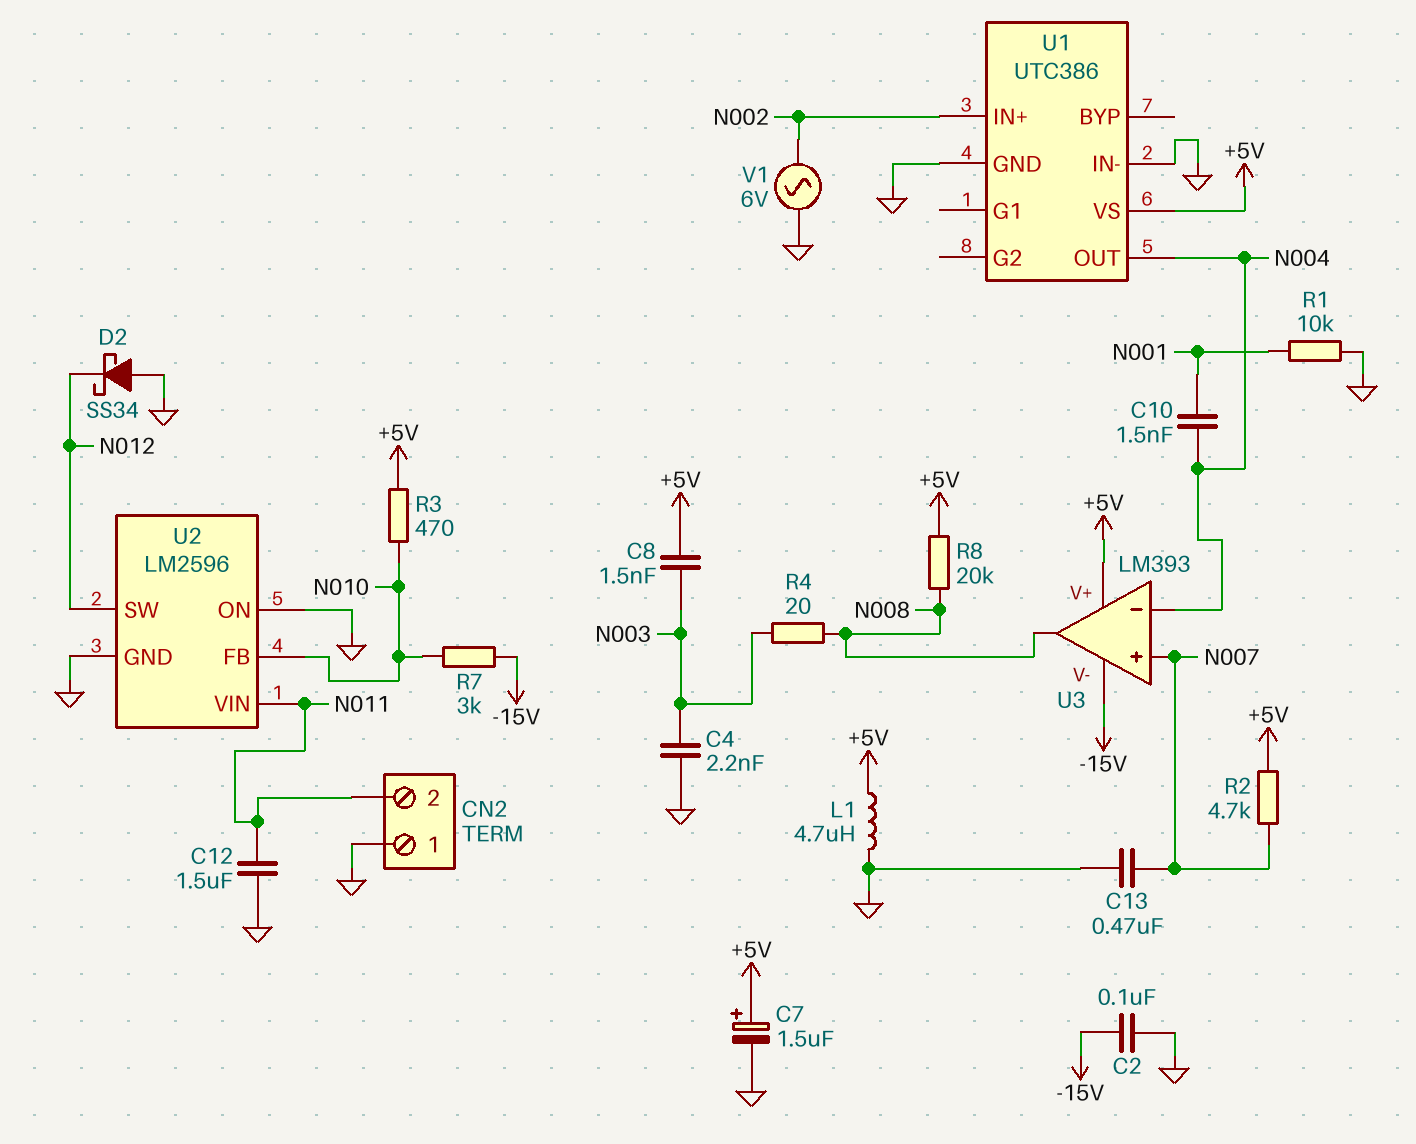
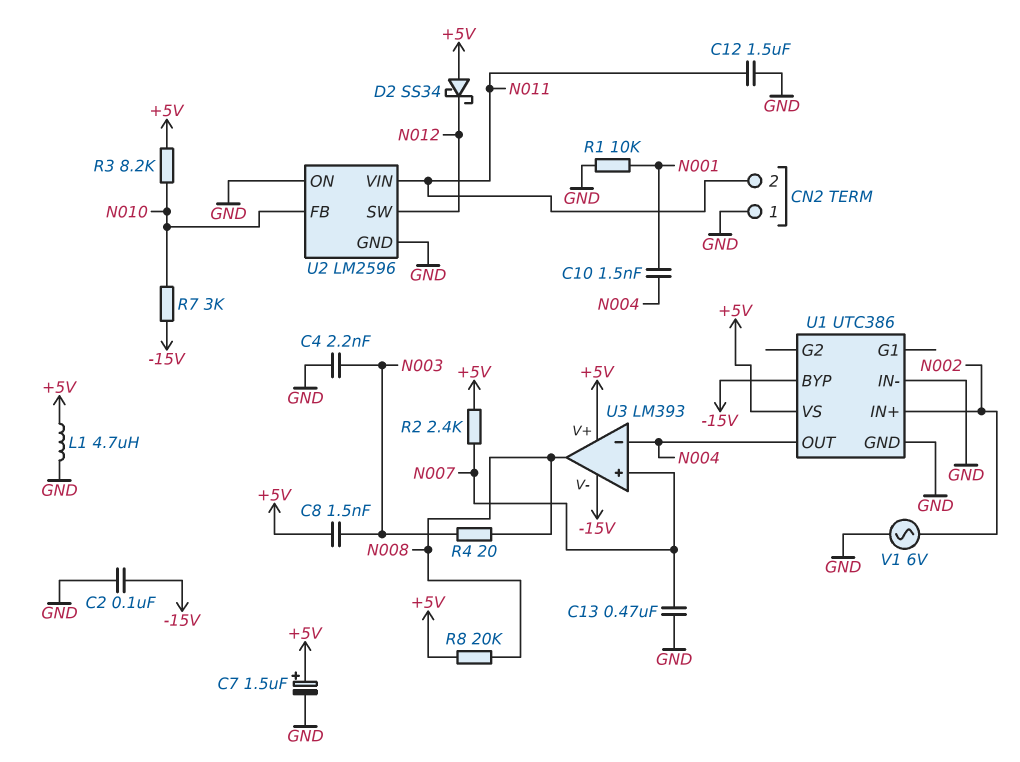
D2: schottky SS34 (A GND, K N012) -> schottky SS34 (A +5V, K N012)
R2: 4.7k (+5V, N007) -> 2.4k (+5V, N007)
R3: 470 (+5V, N010) -> 8.2k (+5V, N010)
U1 pin BYP: none -> -15V

